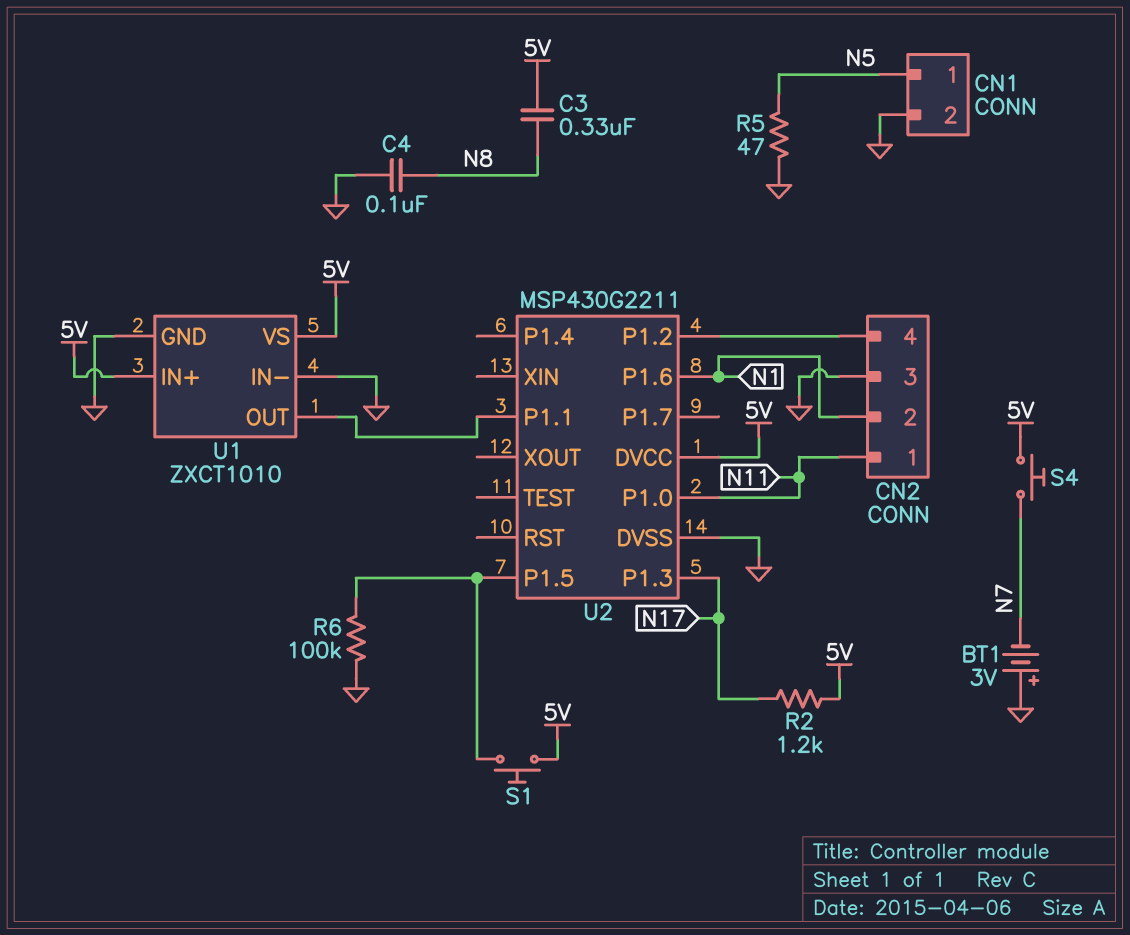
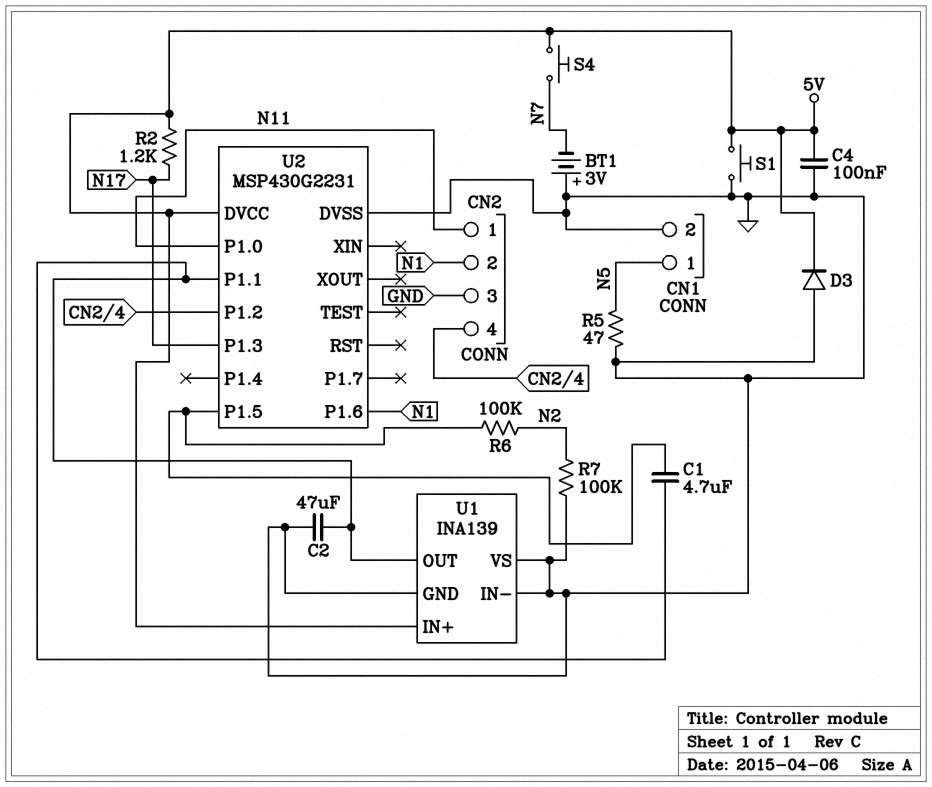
C1: none -> 4.7uF (U1/OUT, U2/P1.5)
C2: none -> 47uF (GND, U1/OUT)
C3: 330nF (5V, N8) -> none
C4: 100nF (GND, N8) -> 100nF (5V, GND)
D3: none -> diode (A GND, K 5V)
R6: 100k (GND, U2/P1.5) -> 100k (N2, U2/P1.5)
R7: none -> 100k (GND, N2)
S1: button (5V, U2/P1.5) -> button (5V, GND)
U1: ZXCT1010 -> INA139
U1 pin VS: 5V -> GND
U2: MSP430G2211 -> MSP430G2231

